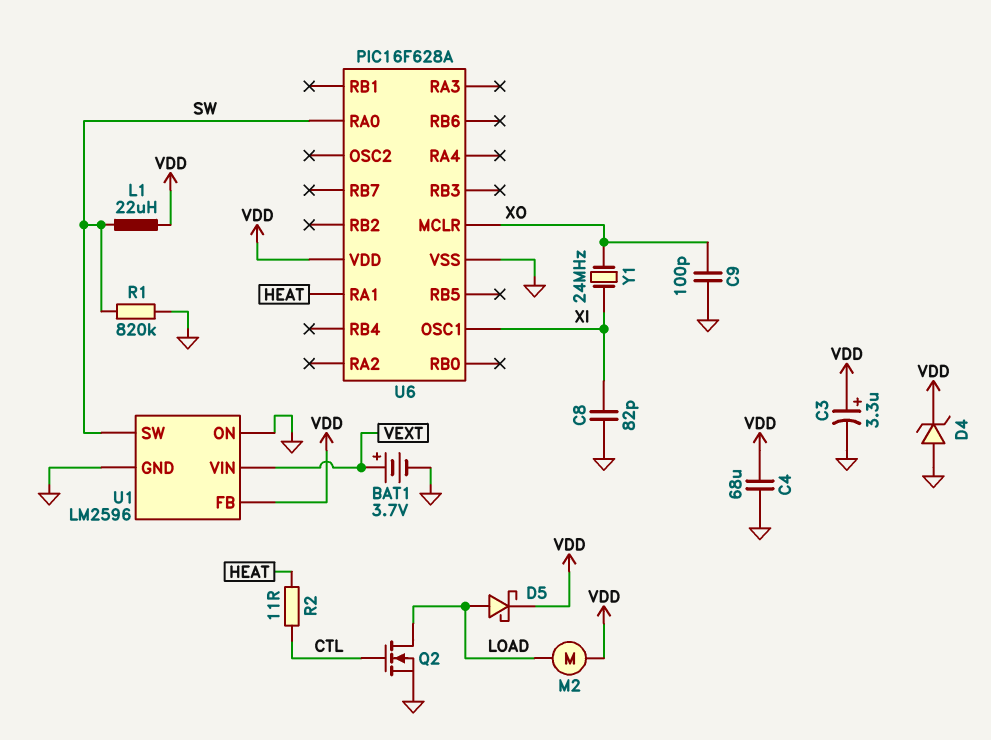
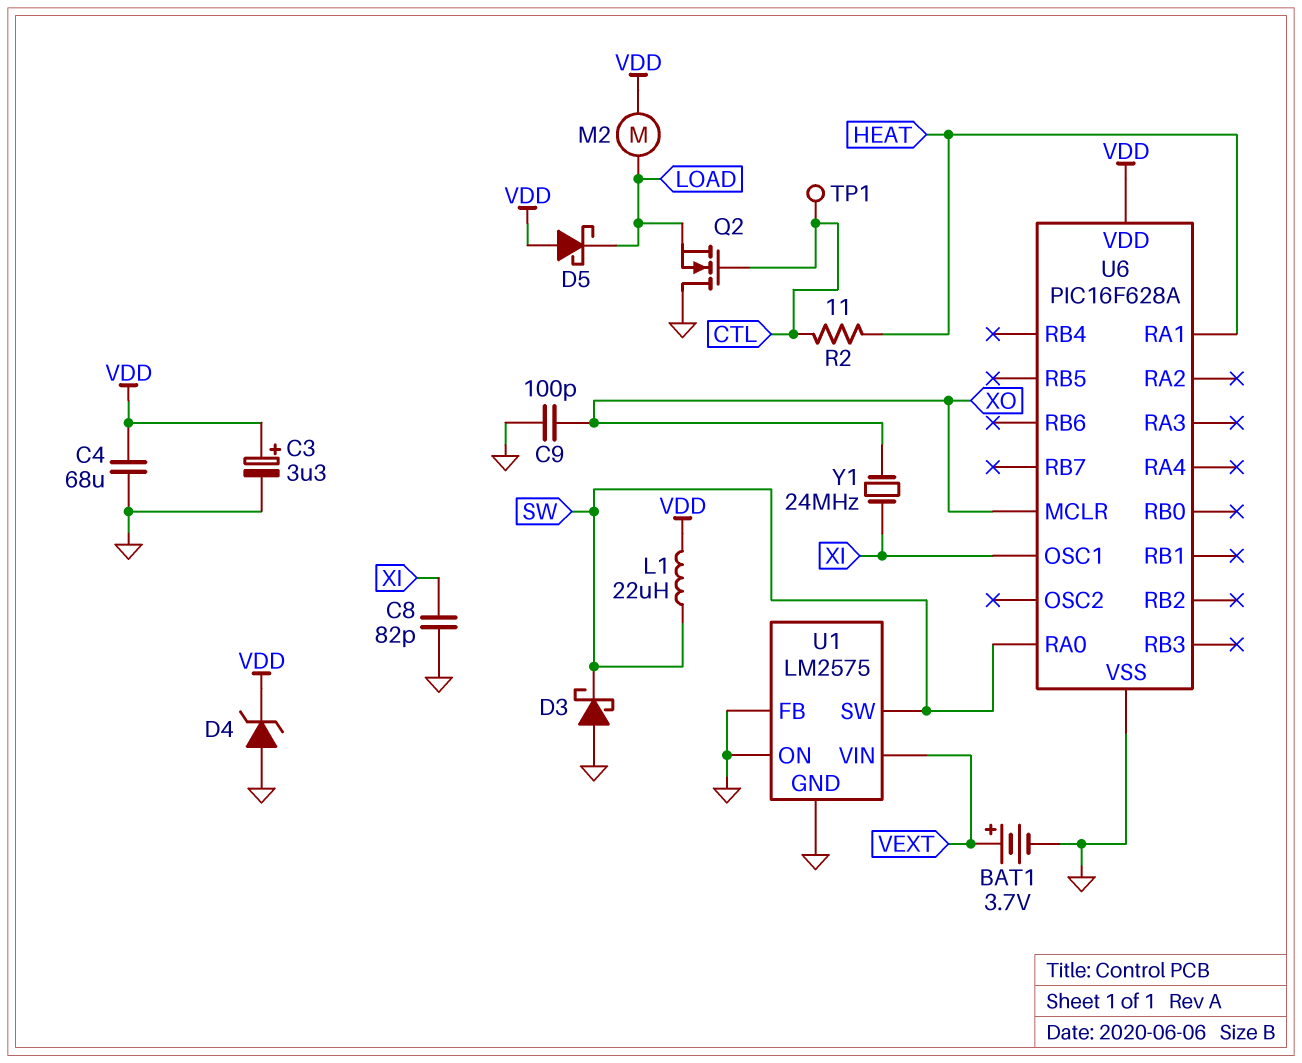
D3: none -> schottky (A GND, K SW)
D5: schottky (A LOAD, K VDD) -> schottky (A VDD, K LOAD)
Q2: NMOS (G CTL, D LOAD, S GND) -> NMOS (G CTL, D GND, S LOAD)
R1: 820k (GND, SW) -> none
TP1: none -> test point (CTL)
U1: LM2596 -> LM2575
U1 pin FB: VDD -> GND

